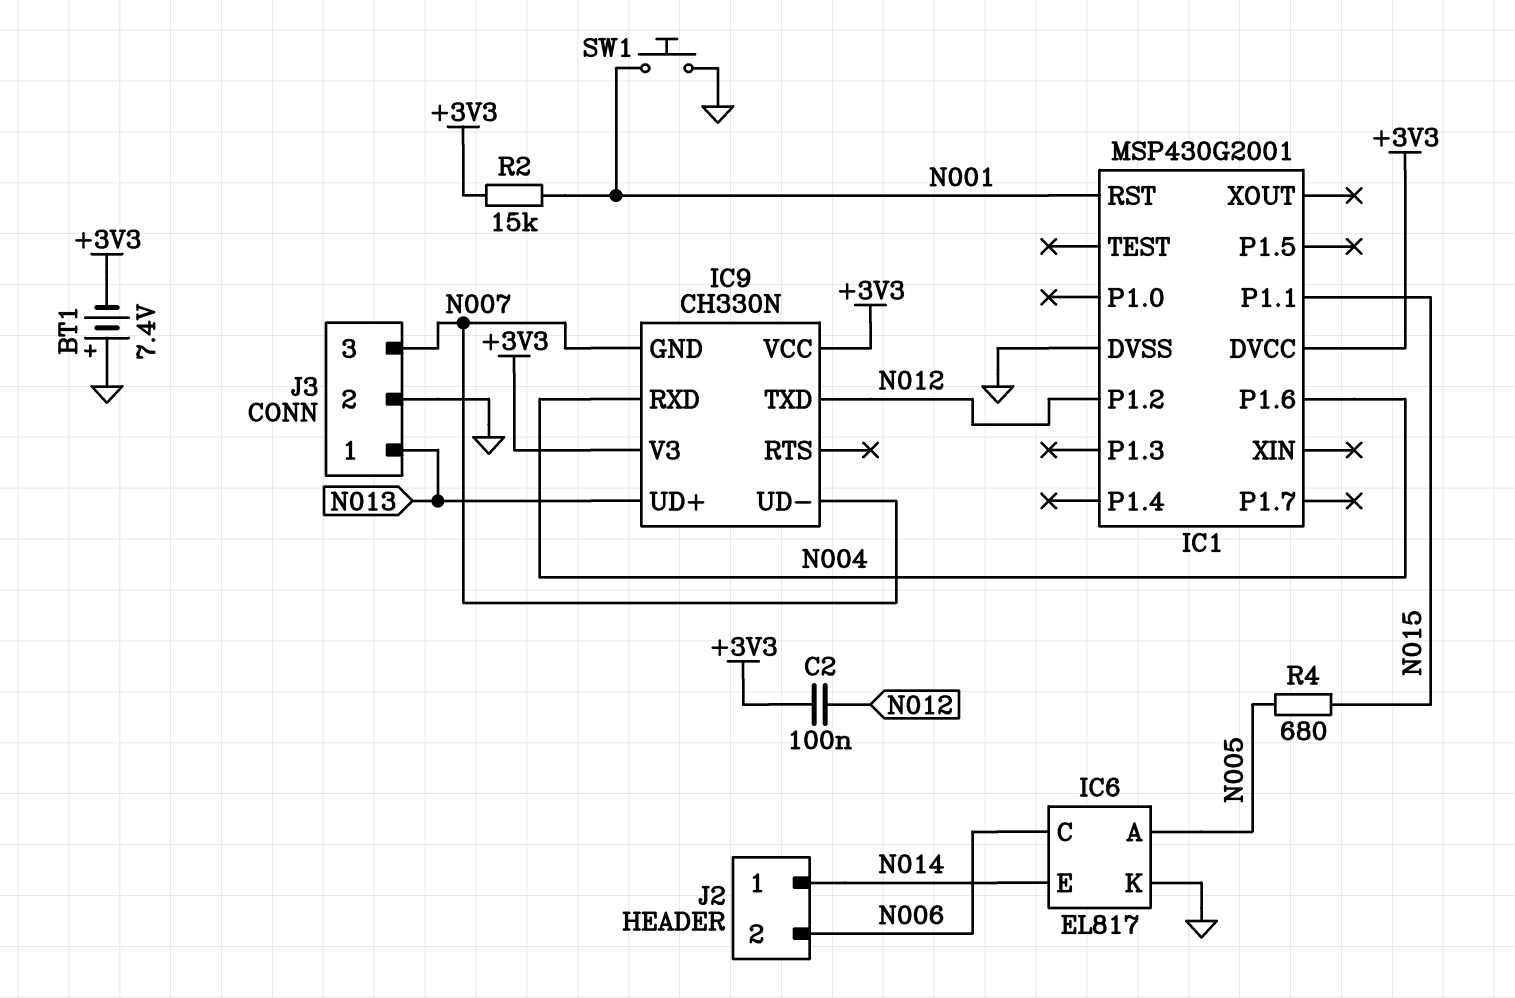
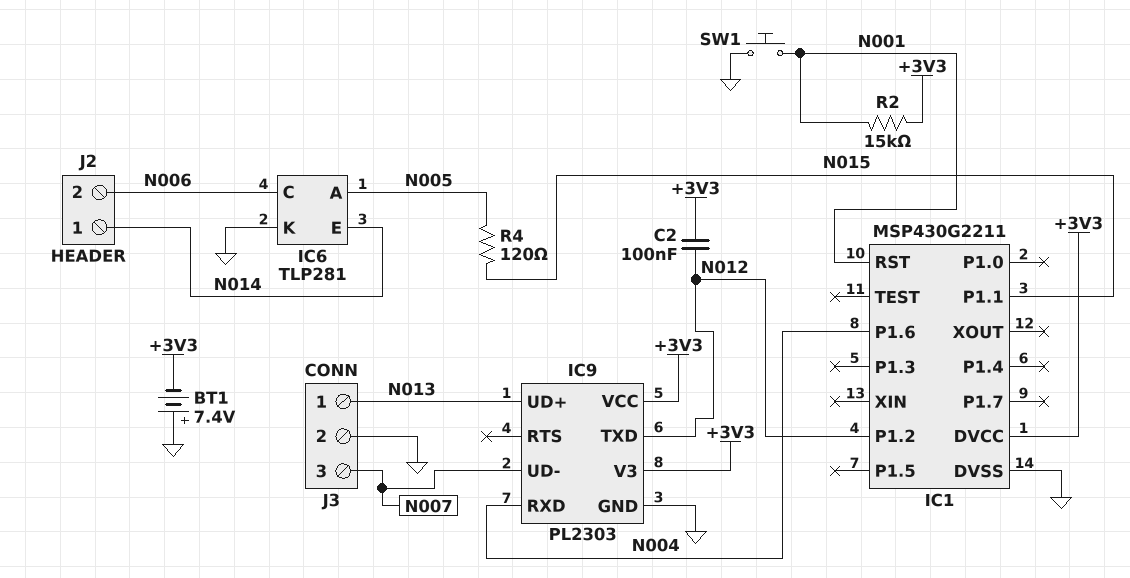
IC1: MSP430G2001 -> MSP430G2211
IC6: EL817 -> TLP281
IC9: CH330N -> PL2303
IC9 pin GND: N007 -> GND
R4: 680 (N005, N015) -> 120 (N005, N015)

